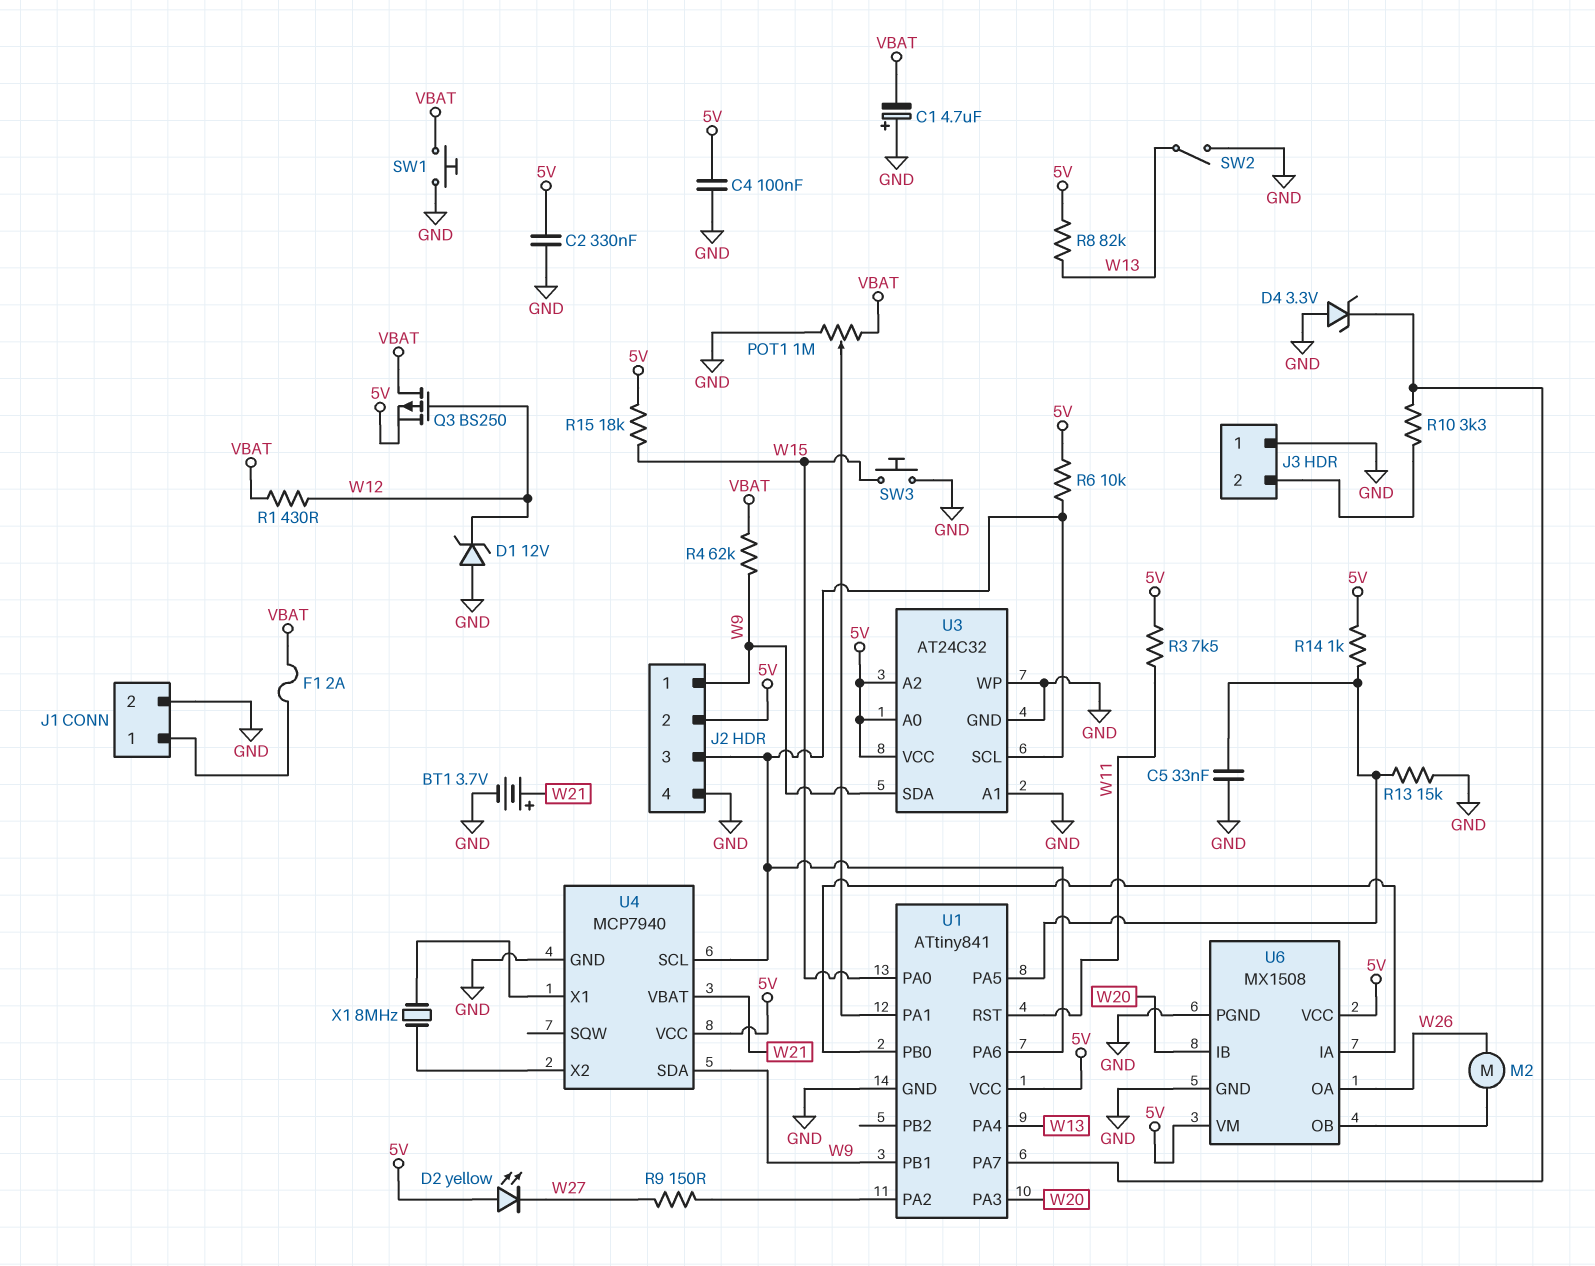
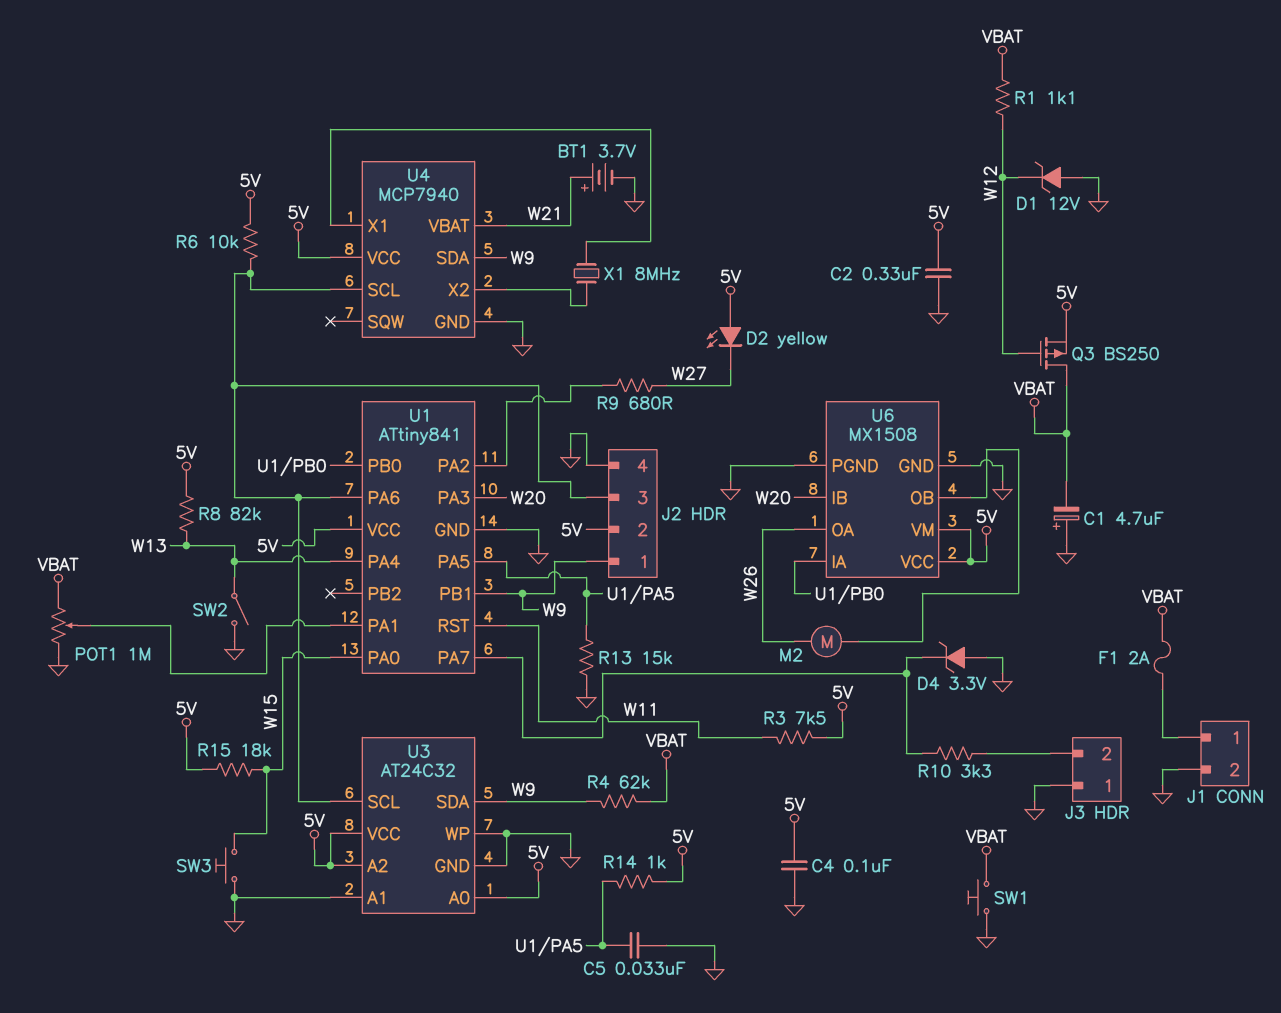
R1: 430 (VBAT, W12) -> 1.1k (VBAT, W12)
R9: 150 (U1/PA2, W27) -> 680 (U1/PA2, W27)

